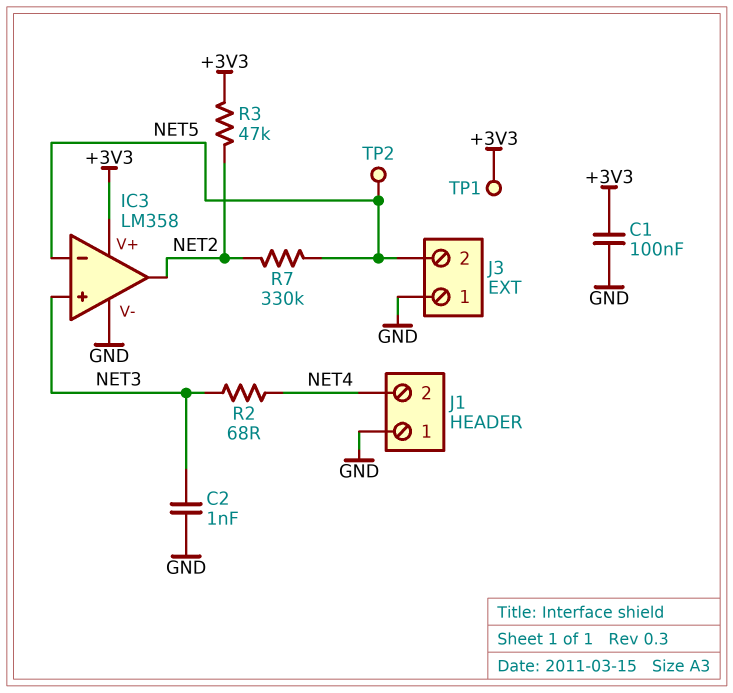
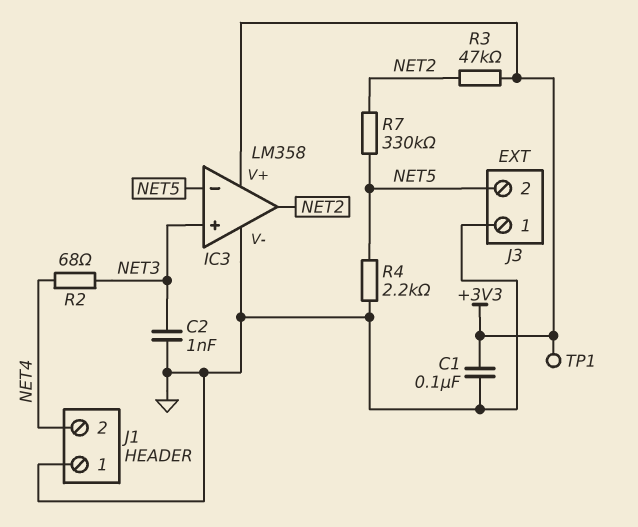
R4: none -> 2.2k (GND, NET5)
TP2: test point (NET5) -> none

